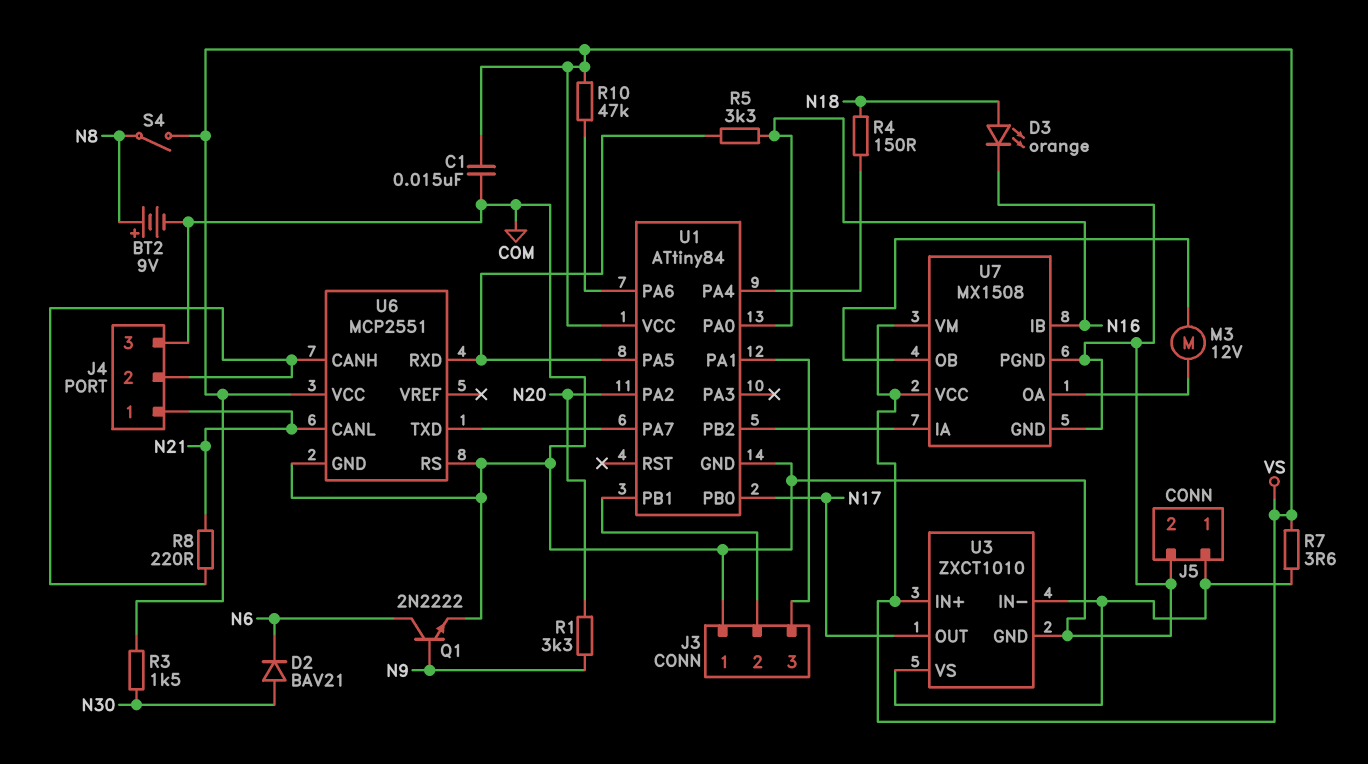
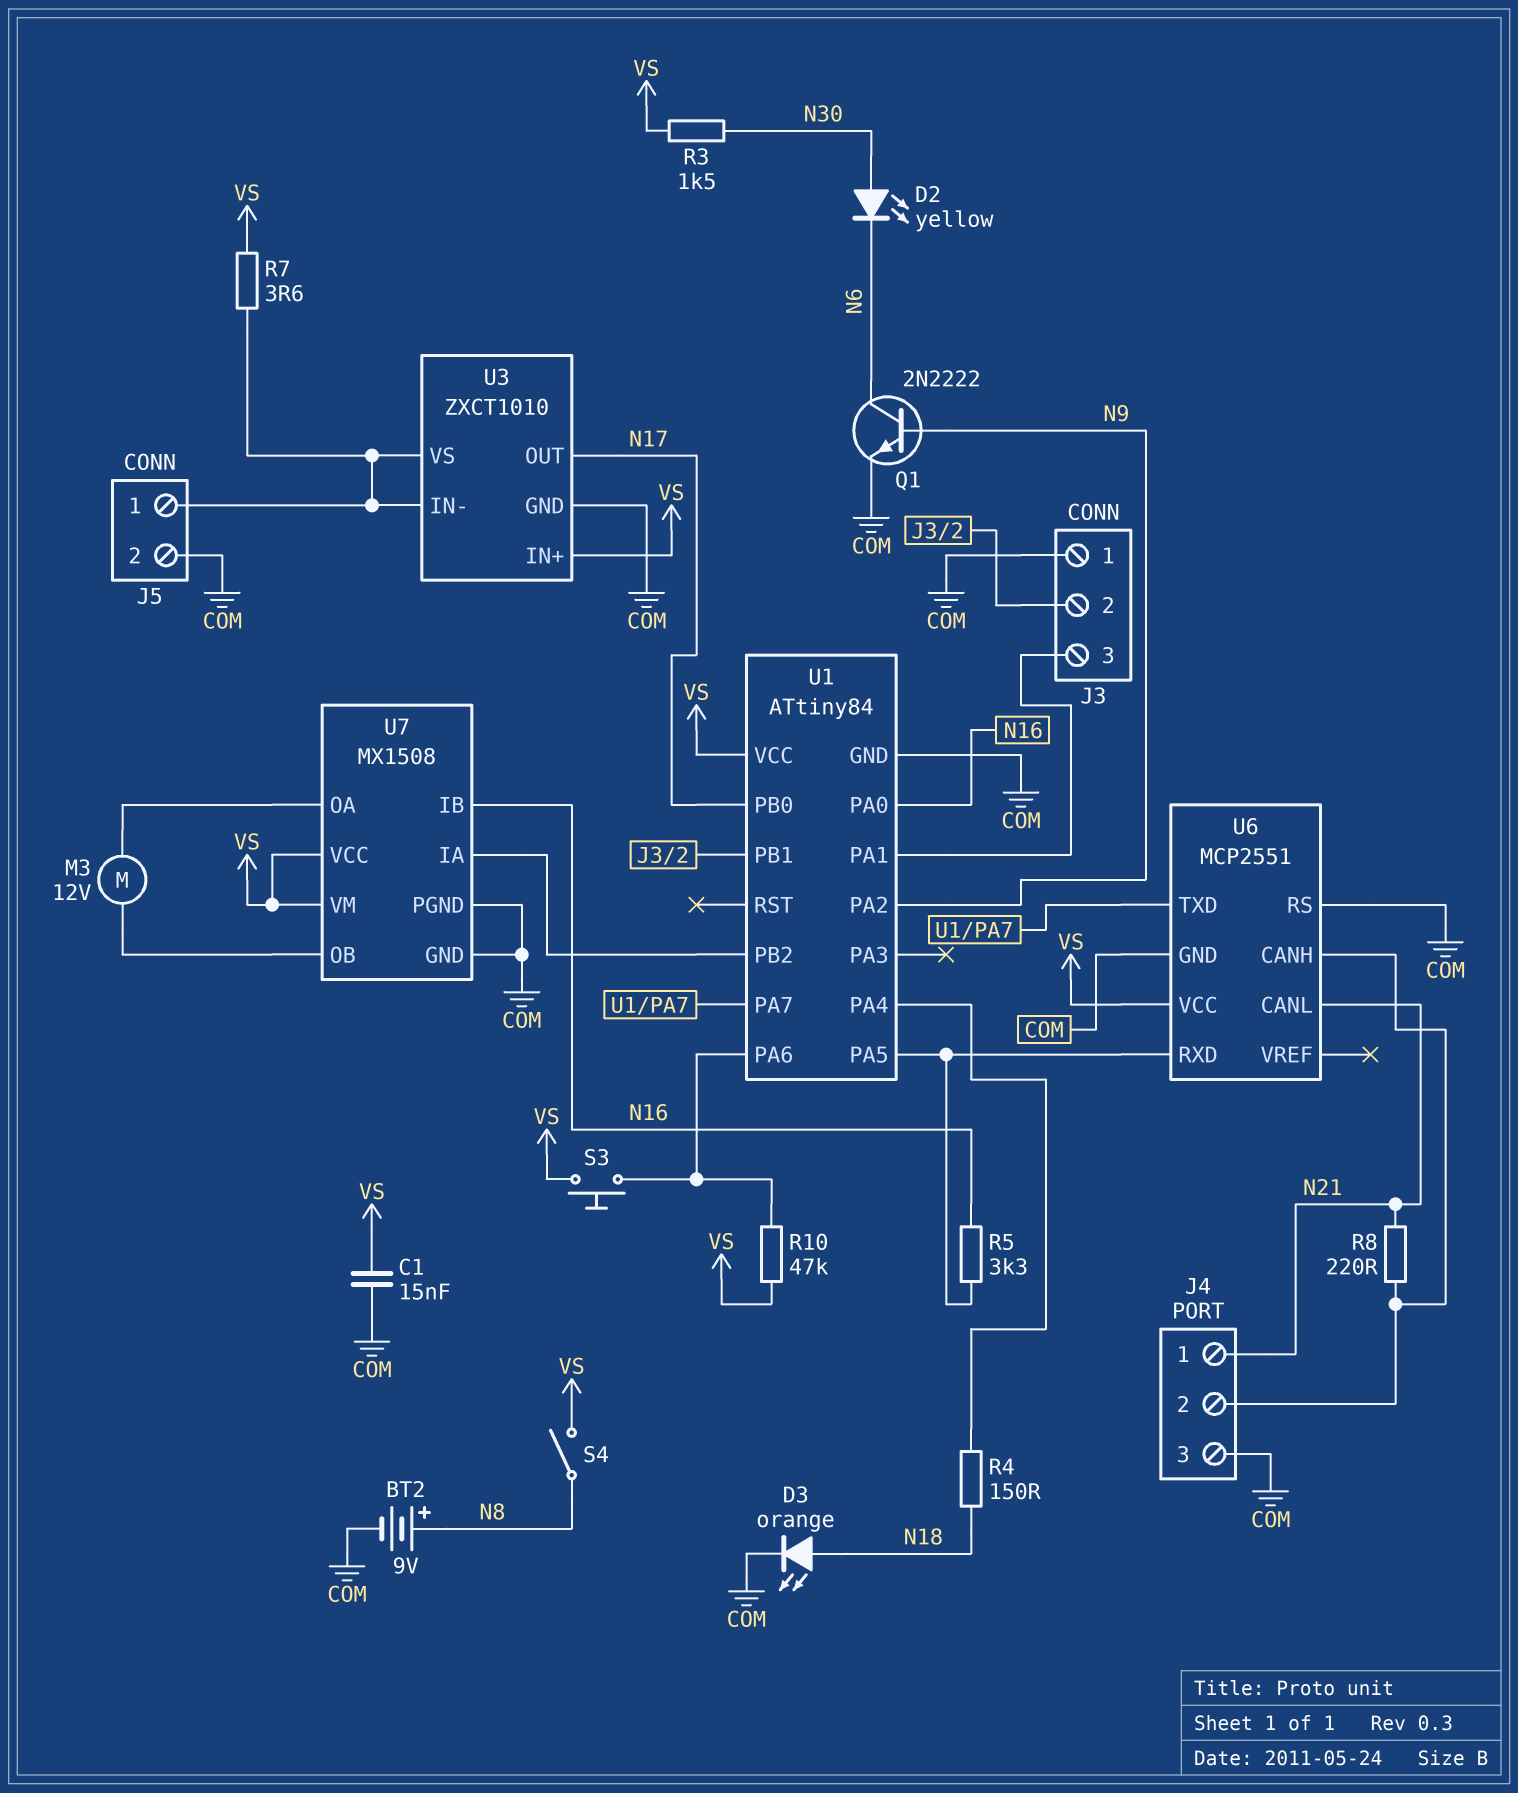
D2: diode BAV21 (A N30, K N6) -> LED yellow (A N30, K N6)
R1: 3.3k (N9, N20) -> none
S3: none -> button (U1/PA6, VS)
U1 pin PA2: N20 -> N9

